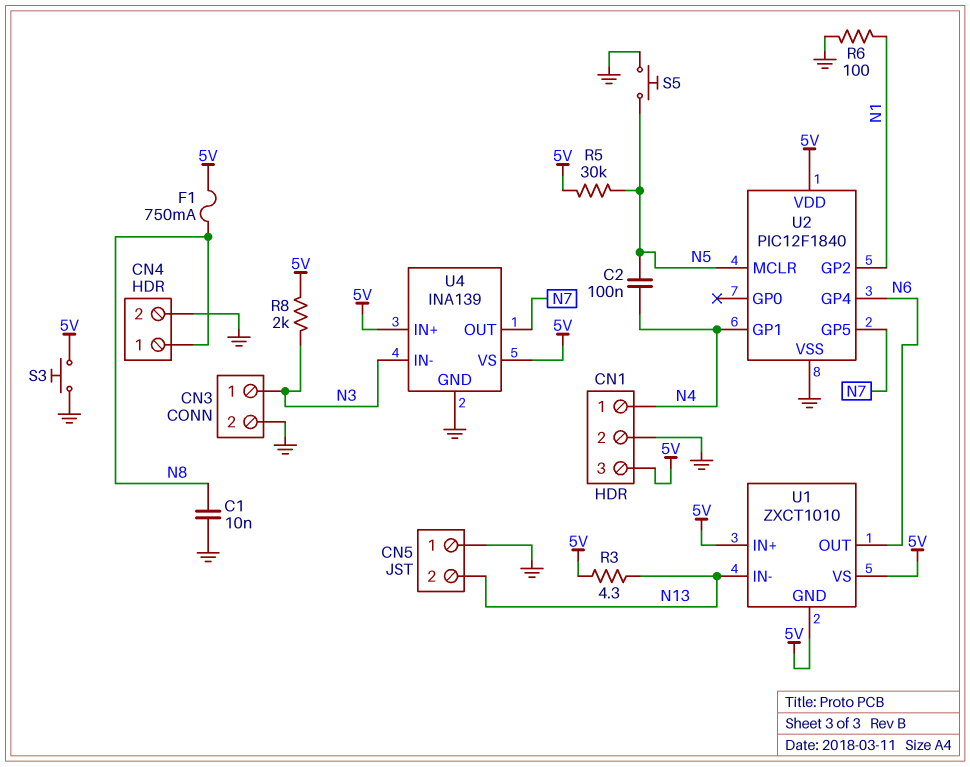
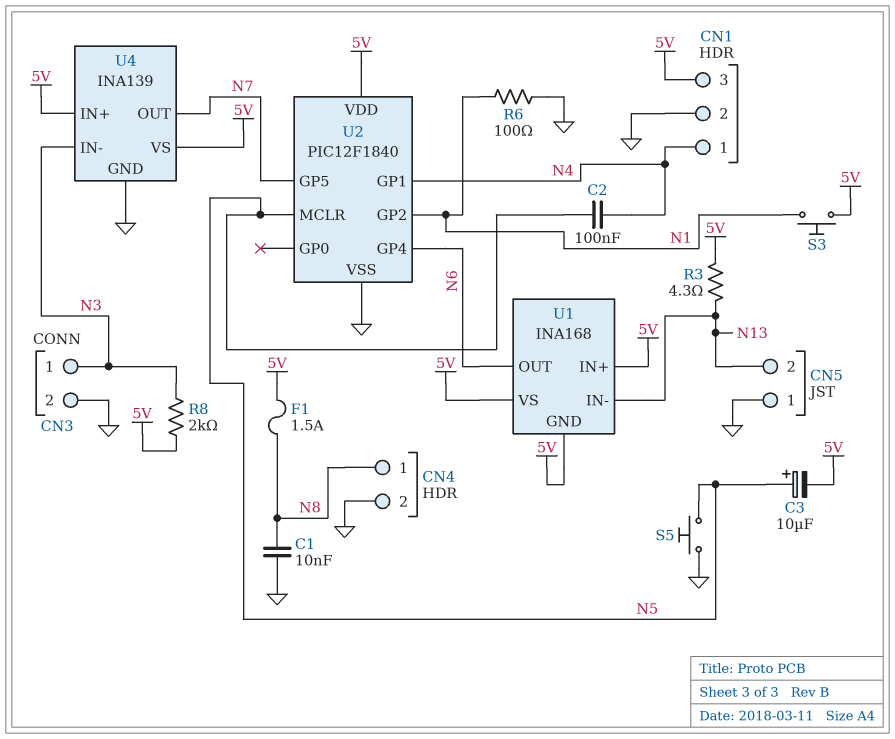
C3: none -> 10uF (plus N5, minus 5V)
F1: 750mA (5V, N8) -> 1.5A (5V, N8)
R5: 30k (5V, N5) -> none
S3: button (5V, GND) -> button (5V, N1)
U1: ZXCT1010 -> INA168

